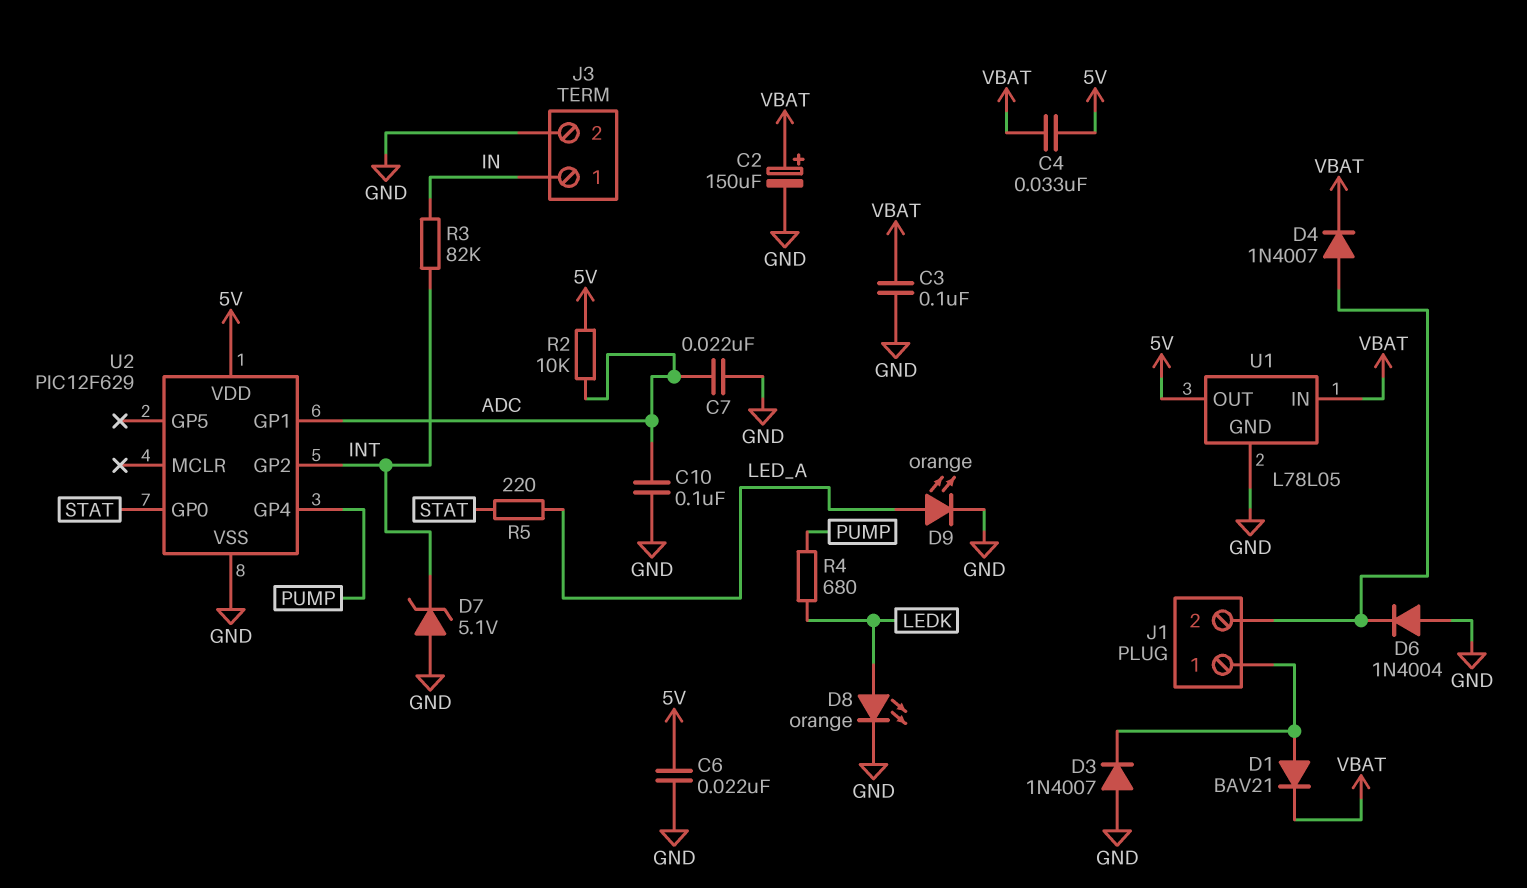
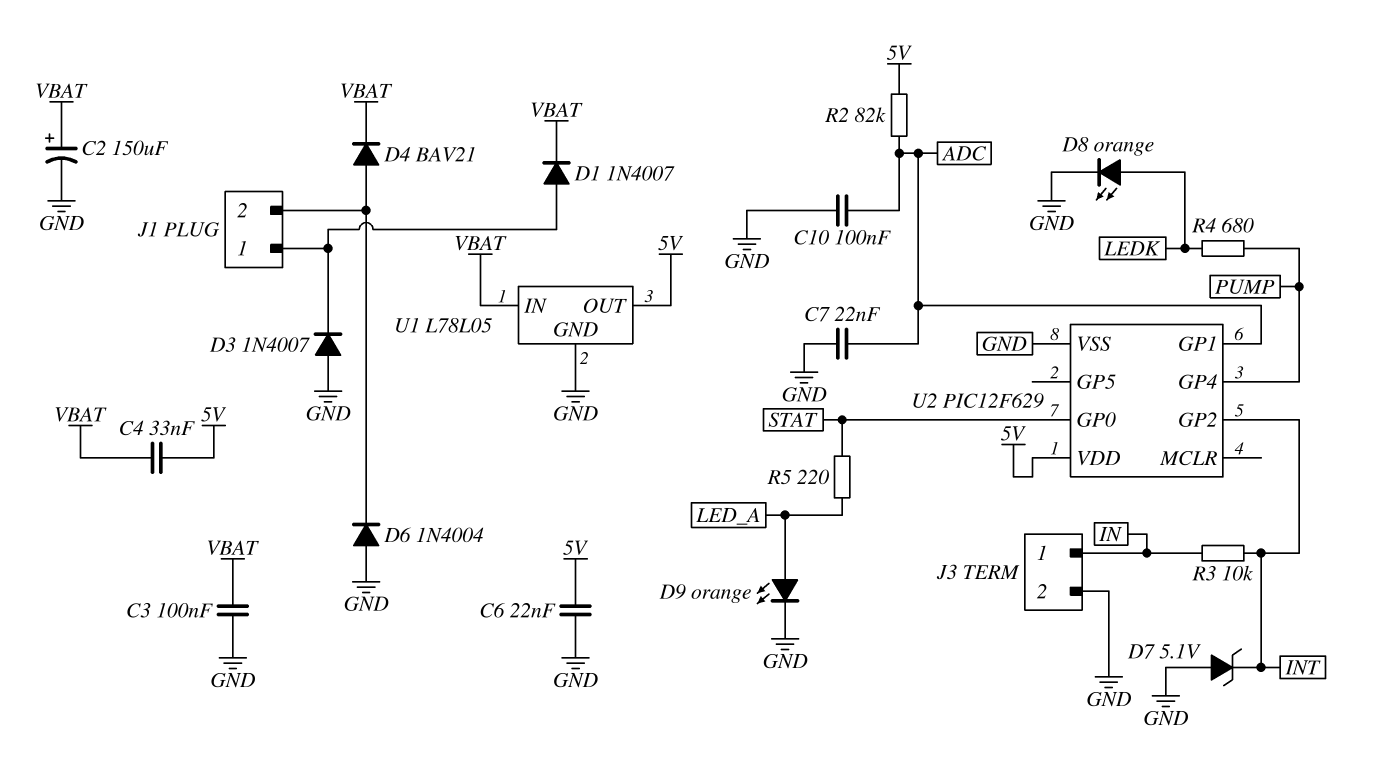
D1: diode BAV21 (A J1/1, K VBAT) -> diode 1N4007 (A J1/1, K VBAT)
D4: diode 1N4007 (A J1/2, K VBAT) -> diode BAV21 (A J1/2, K VBAT)
R2: 10k (5V, ADC) -> 82k (5V, ADC)
R3: 82k (IN, INT) -> 10k (IN, INT)

